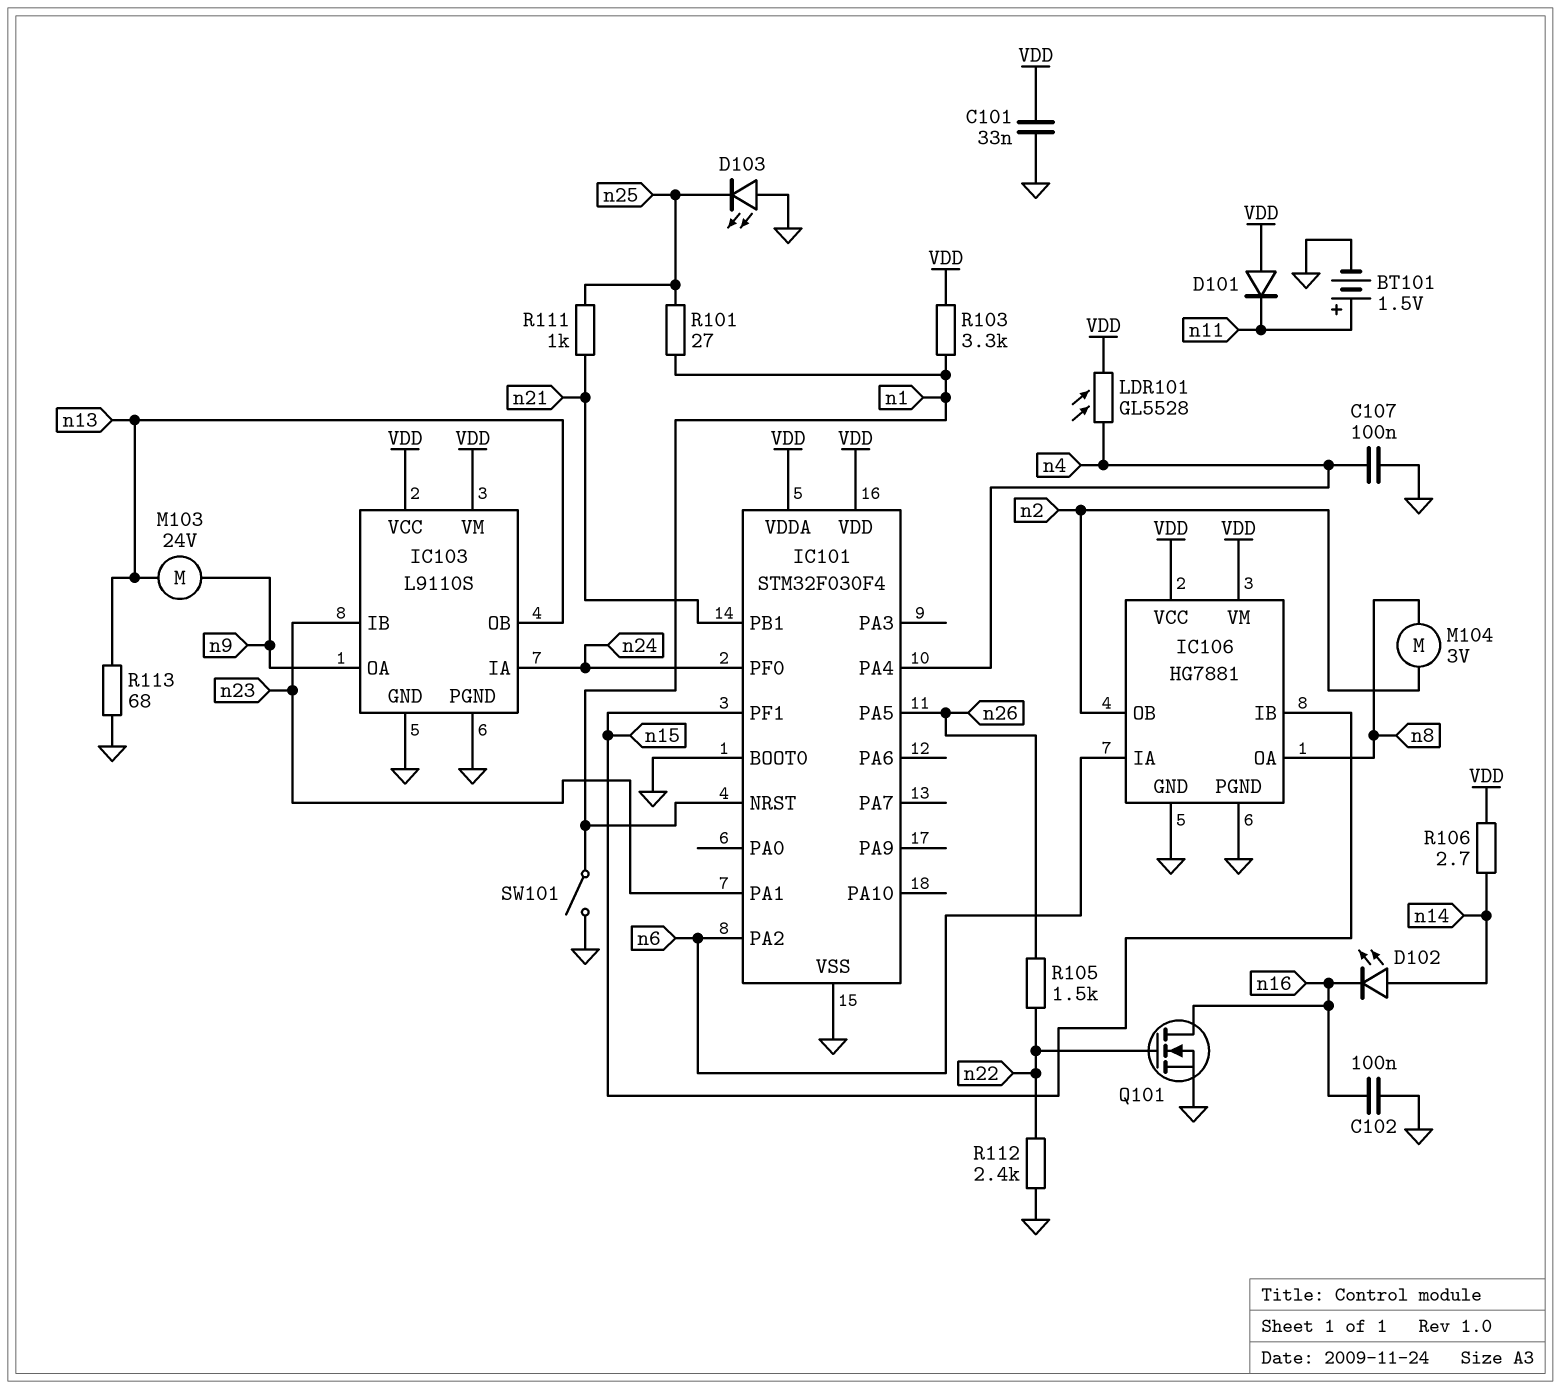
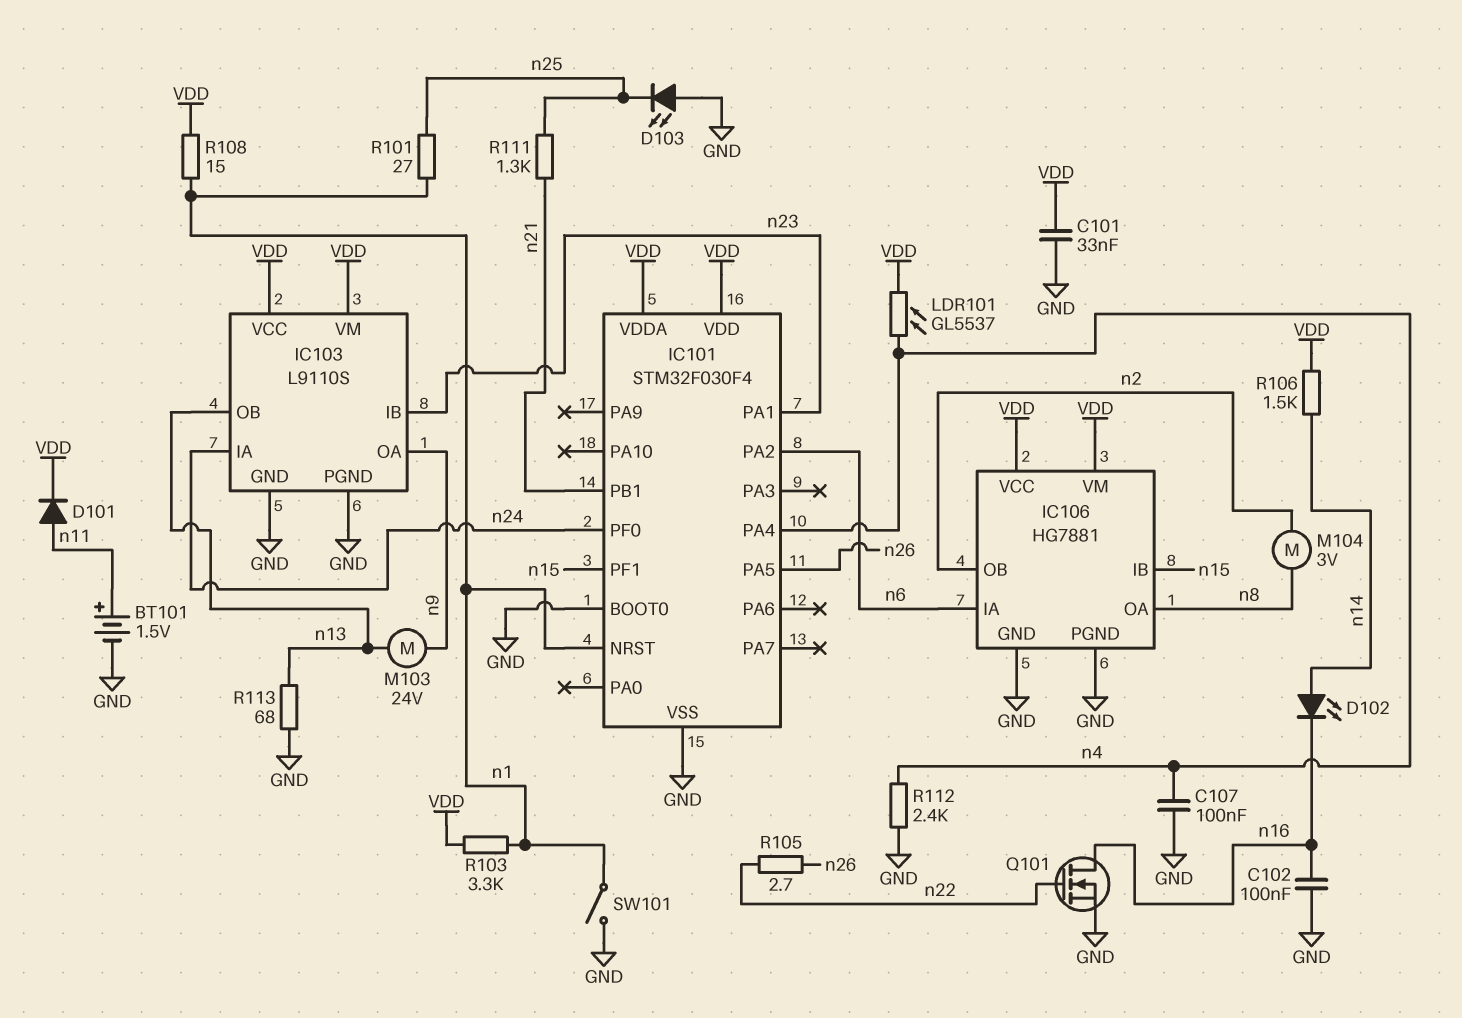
D101: diode (A VDD, K n11) -> diode (A n11, K VDD)
LDR101: GL5528 (VDD, n4) -> GL5537 (VDD, n4)
R105: 1.5k (n22, n26) -> 2.7 (n22, n26)
R106: 2.7 (VDD, n14) -> 1.5k (VDD, n14)
R108: none -> 15 (VDD, n1)
R111: 1k (n21, n25) -> 1.3k (n21, n25)
R112: 2.4k (GND, n22) -> 2.4k (GND, n4)

